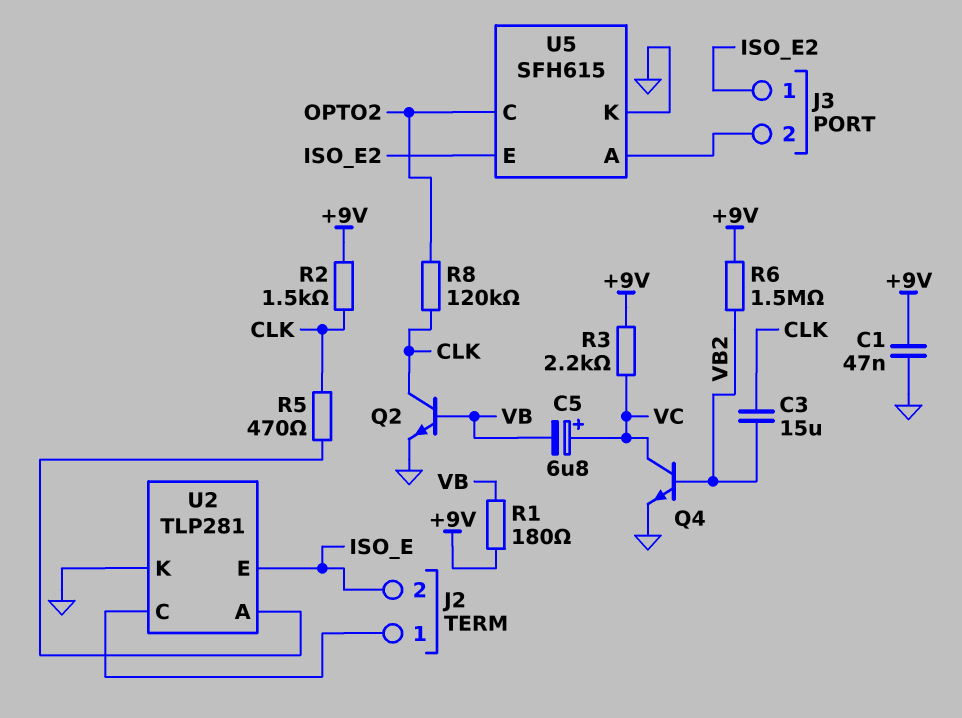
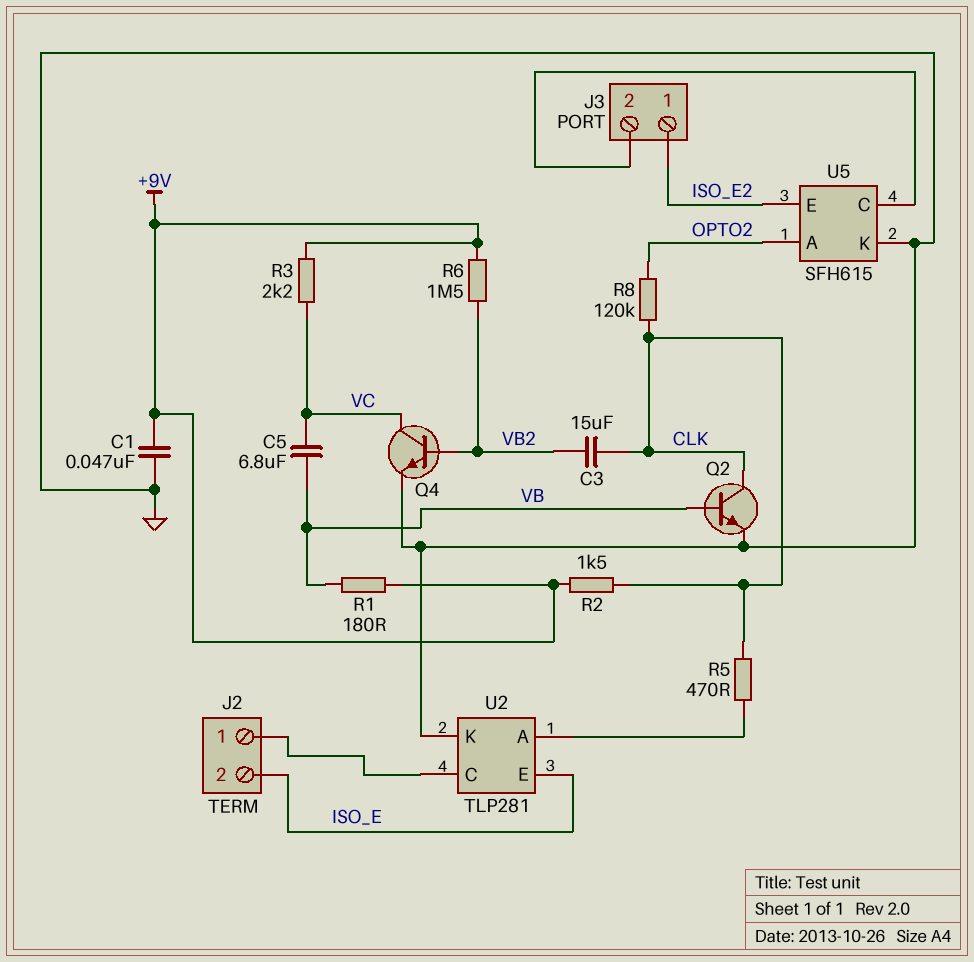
C5: 6.8uF (plus VC, minus VB) -> 6.8uF (VB, VC)
U5 pin A: J3/2 -> OPTO2
U5 pin C: OPTO2 -> J3/2

